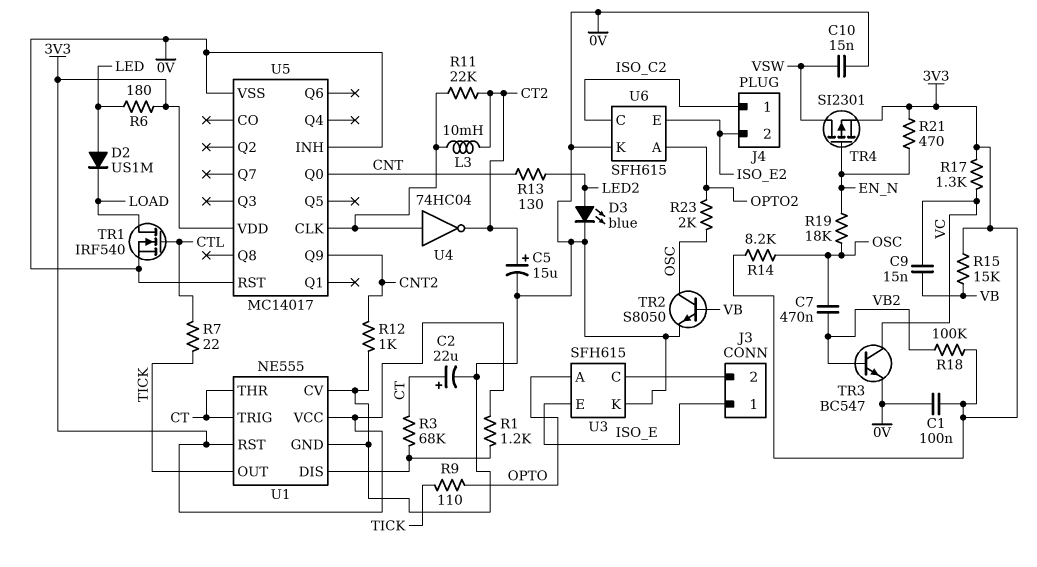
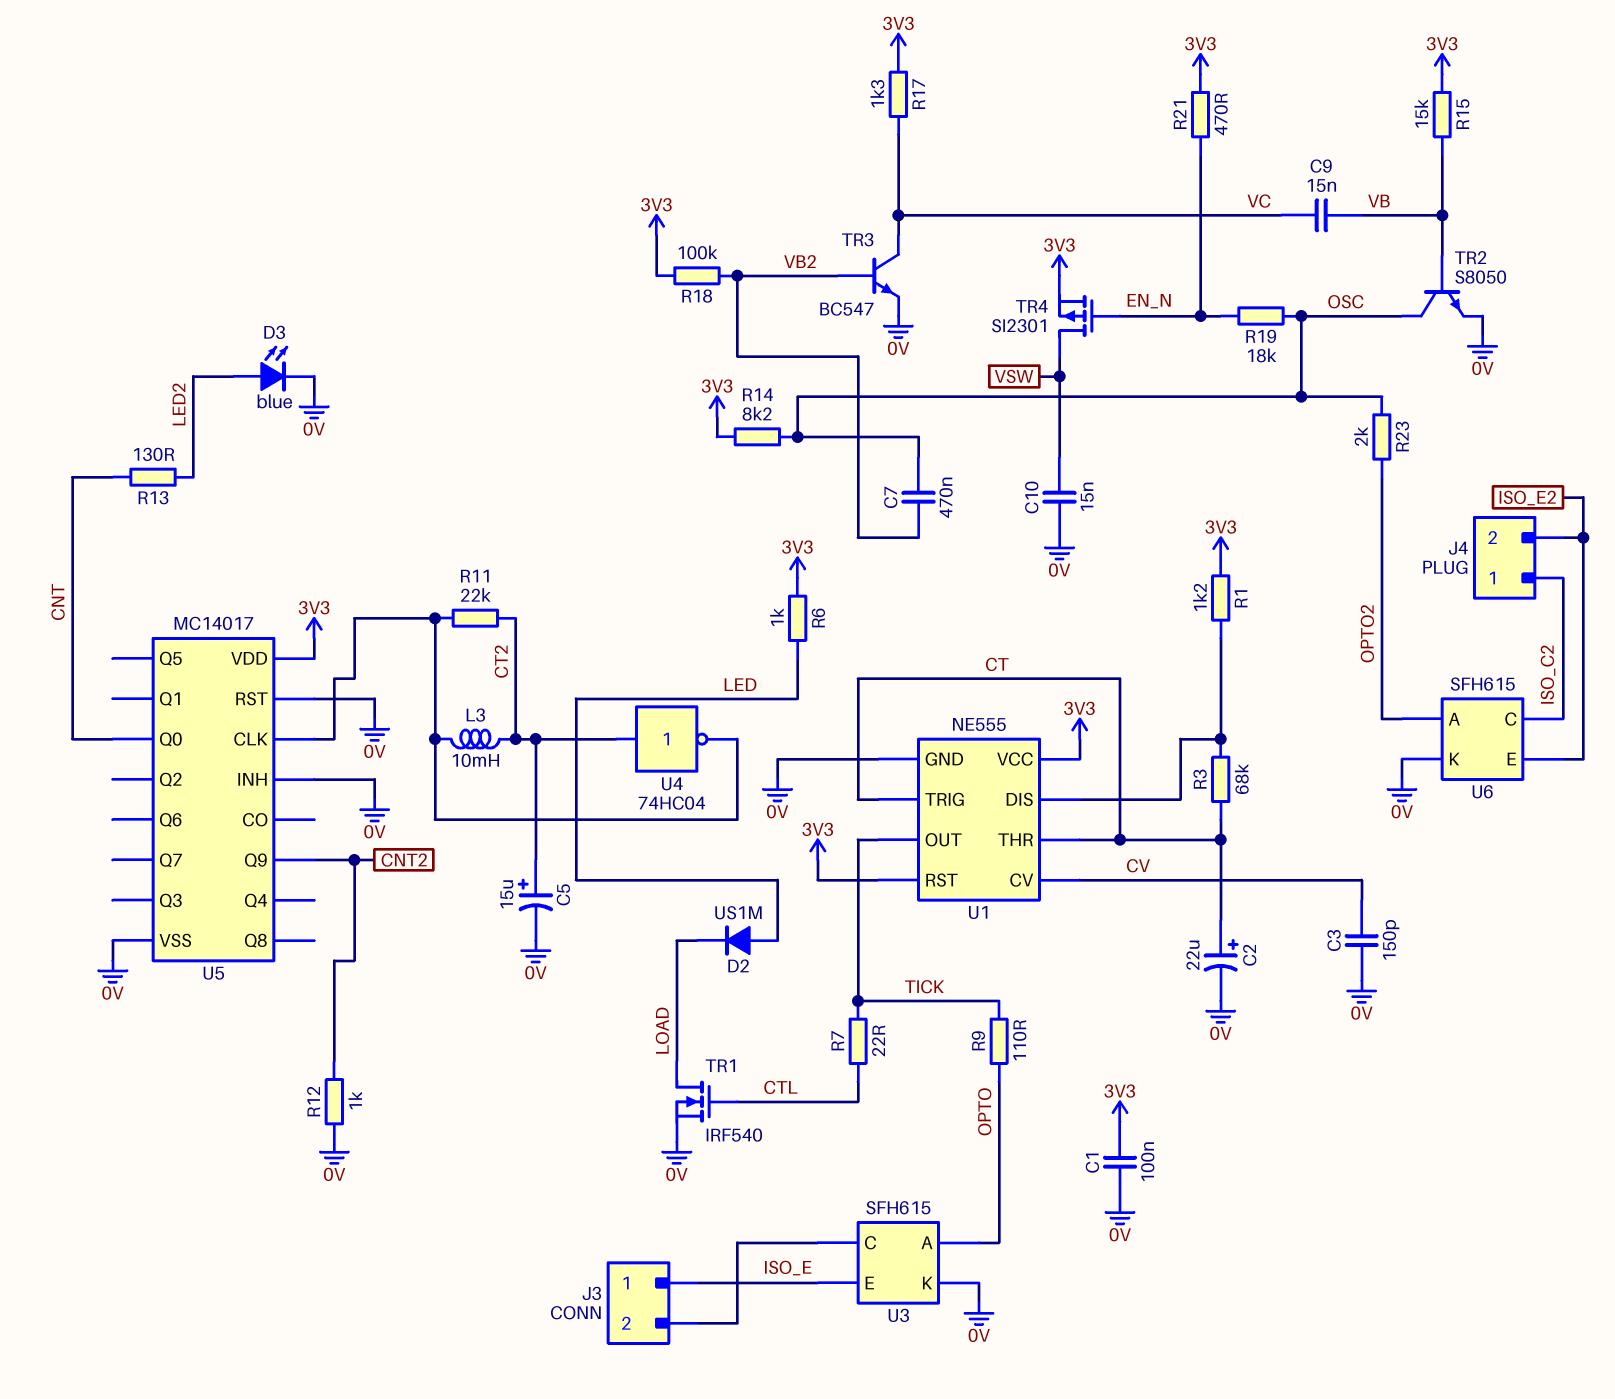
C3: none -> 150pF (0V, CV)
R6: 180 (3V3, LED) -> 1k (3V3, LED)
U1 pin CV: 0V -> CV
U4: NOT 74HC04 (in U5/CLK, out CT2) -> NOT 74HC04 (in CT2, out U5/CLK)

